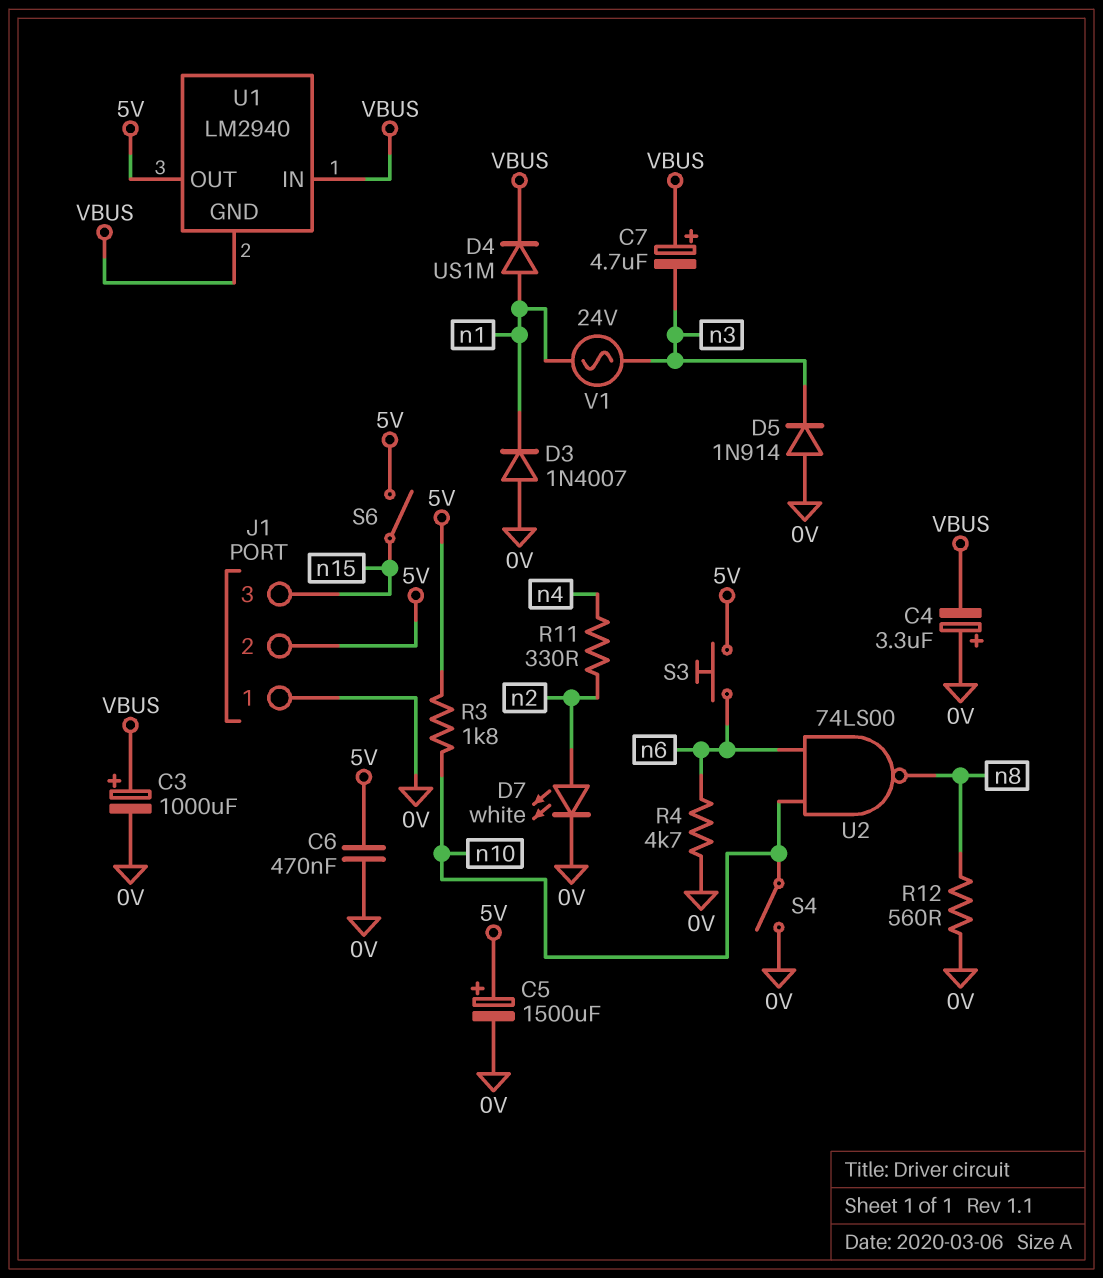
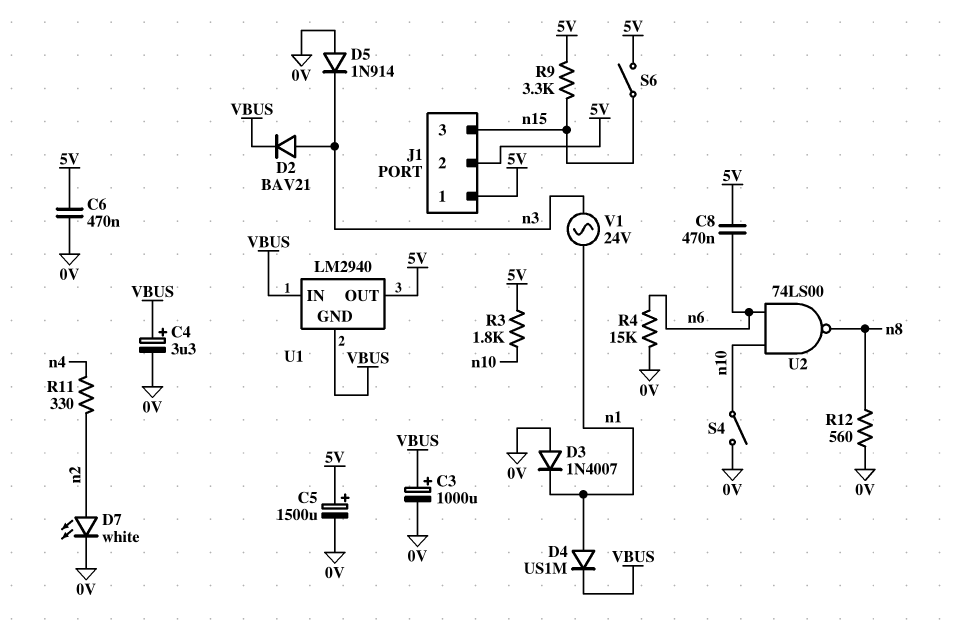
C4: 3.3uF (plus 0V, minus VBUS) -> 3.3uF (plus VBUS, minus 0V)
C7: 4.7uF (plus VBUS, minus n3) -> none
C8: none -> 470nF (5V, n6)
D2: none -> diode BAV21 (A n3, K VBUS)
J1 pin 1: 0V -> 5V
R4: 4.7k (0V, n6) -> 15k (0V, n6)
R9: none -> 3.3k (5V, n15)
S3: button (5V, n6) -> none

